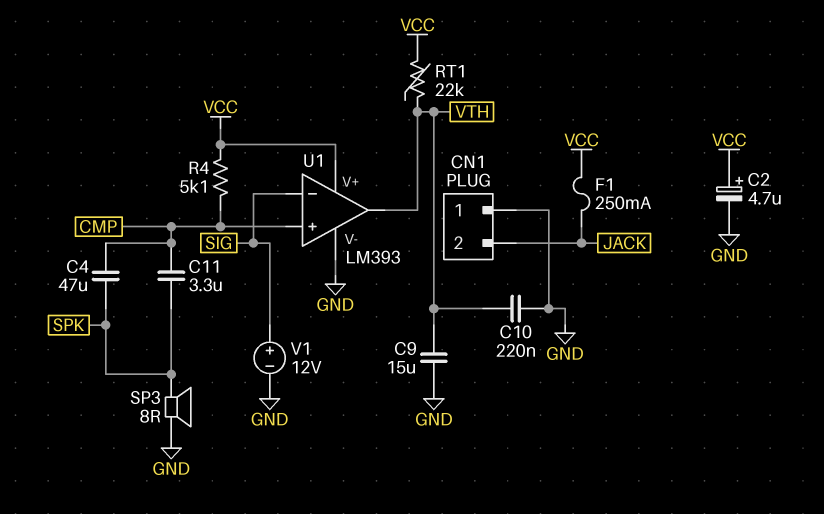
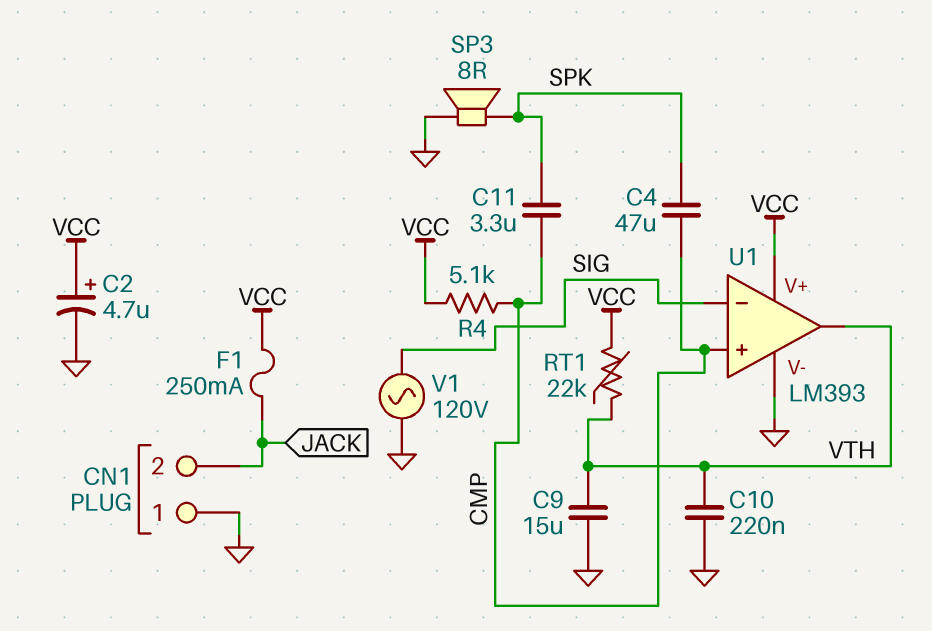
V1: 12V (plus SIG, minus GND) -> AC 120V (GND, SIG)

